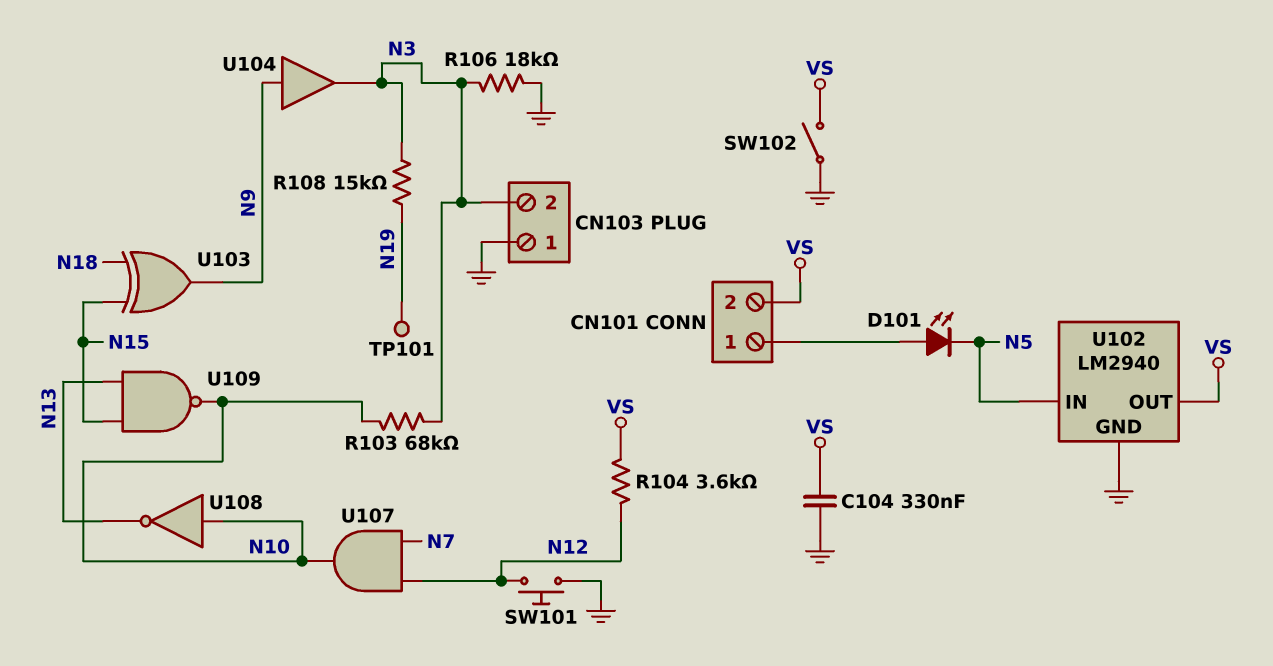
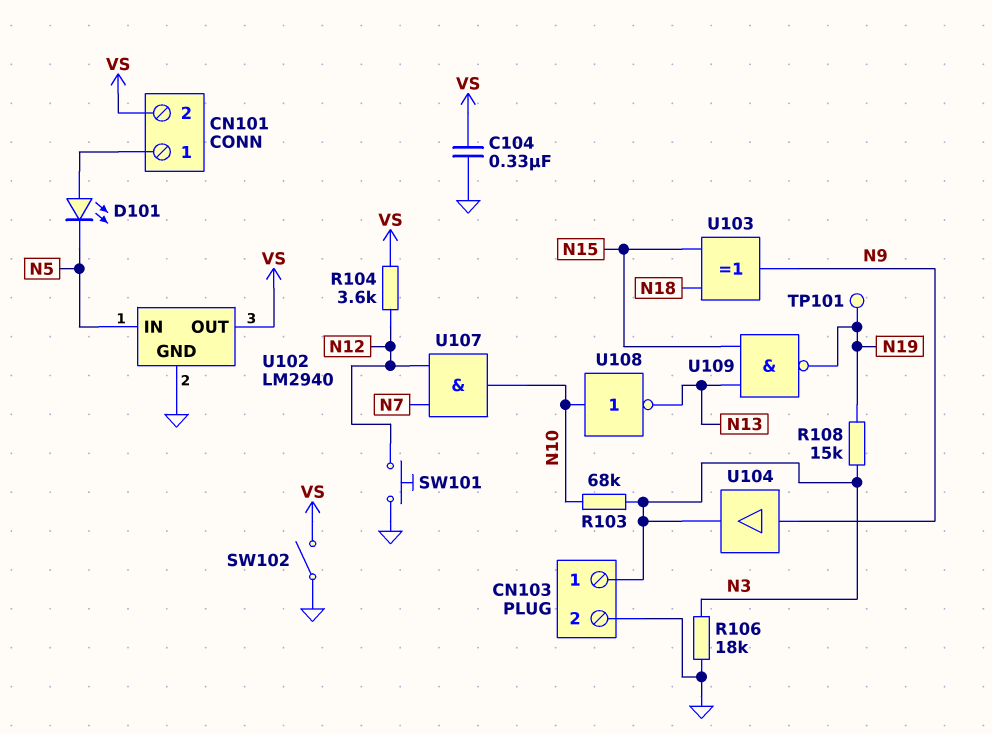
CN103 pin 1: GND -> N3
CN103 pin 2: N3 -> GND
U109: NAND (in N13, in N15, out N10) -> NAND (in N13, in N15, out N19)

